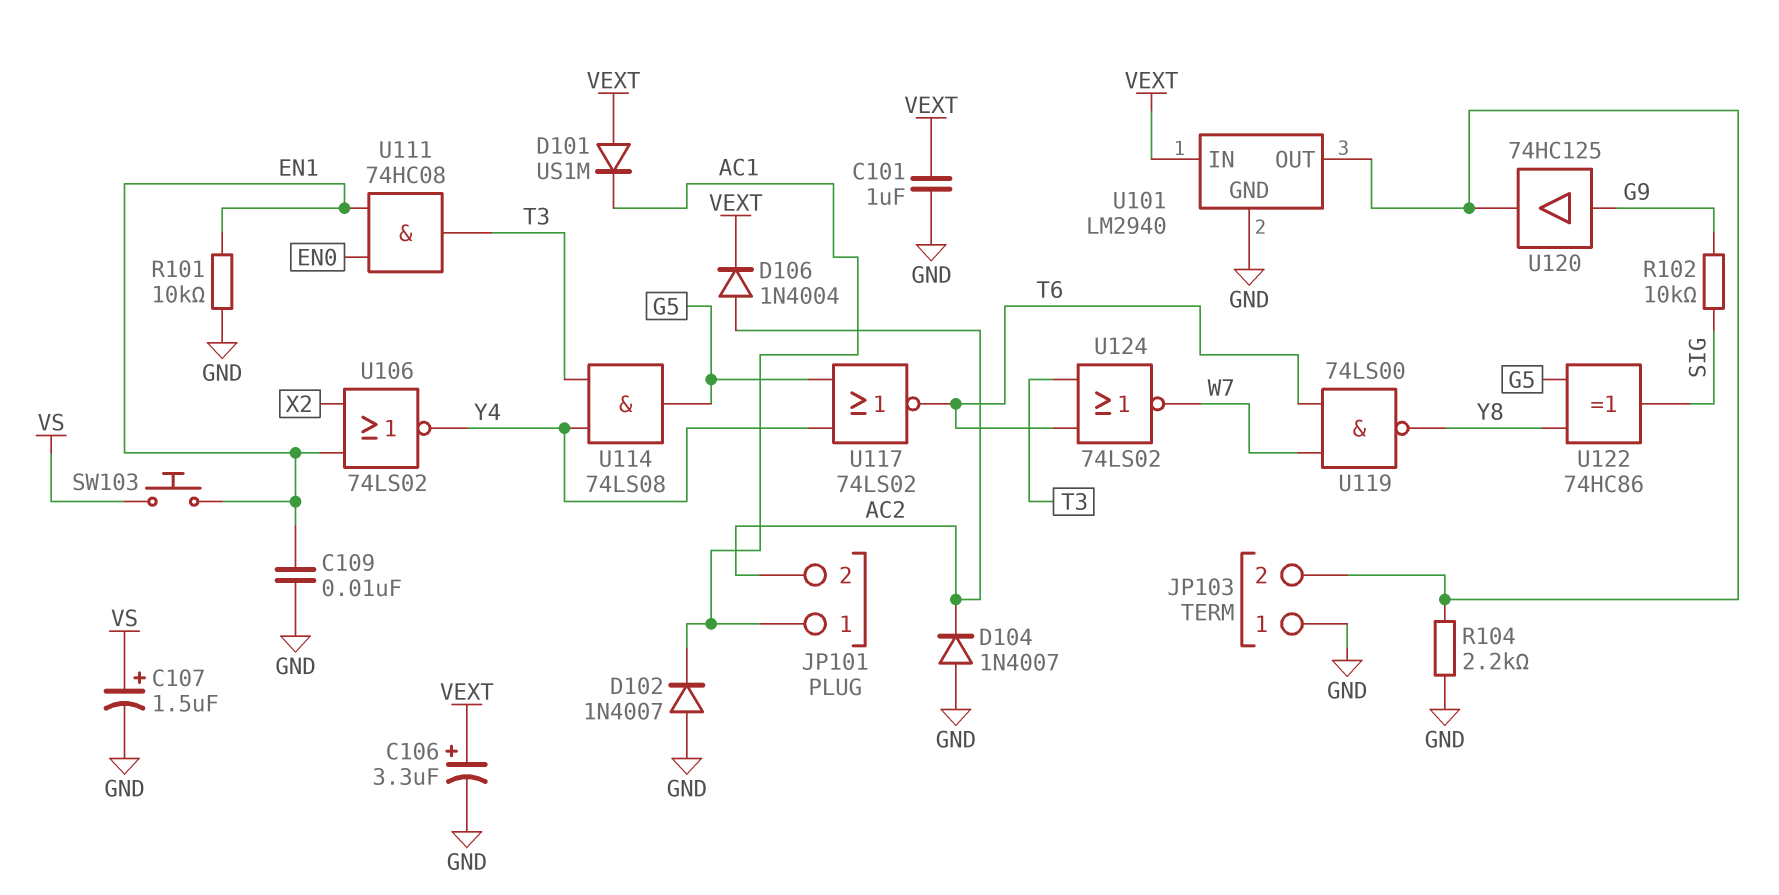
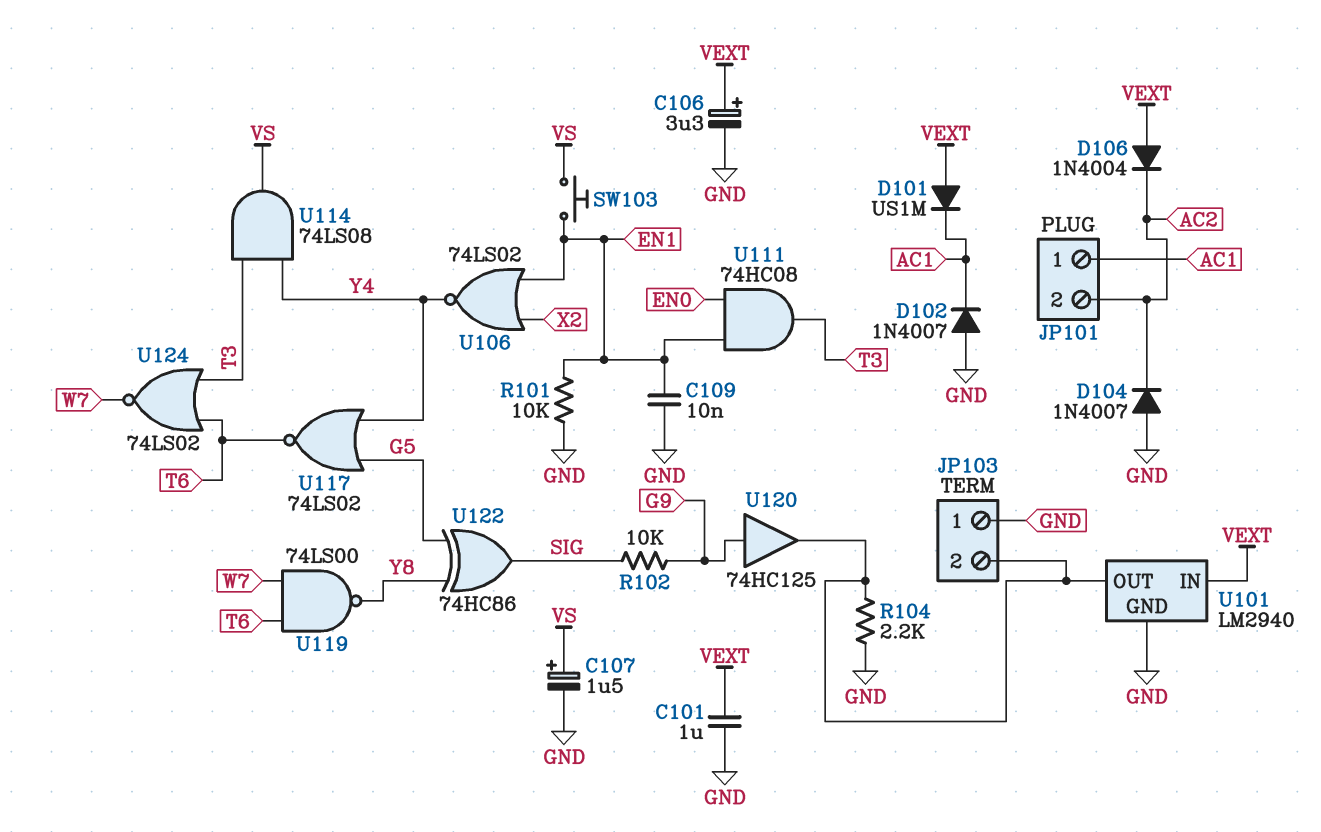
D106: diode 1N4004 (A AC2, K VEXT) -> diode 1N4004 (A VEXT, K AC2)
U114: AND 74LS08 (in T3, in Y4, out G5) -> AND 74LS08 (in T3, in Y4, out VS)

